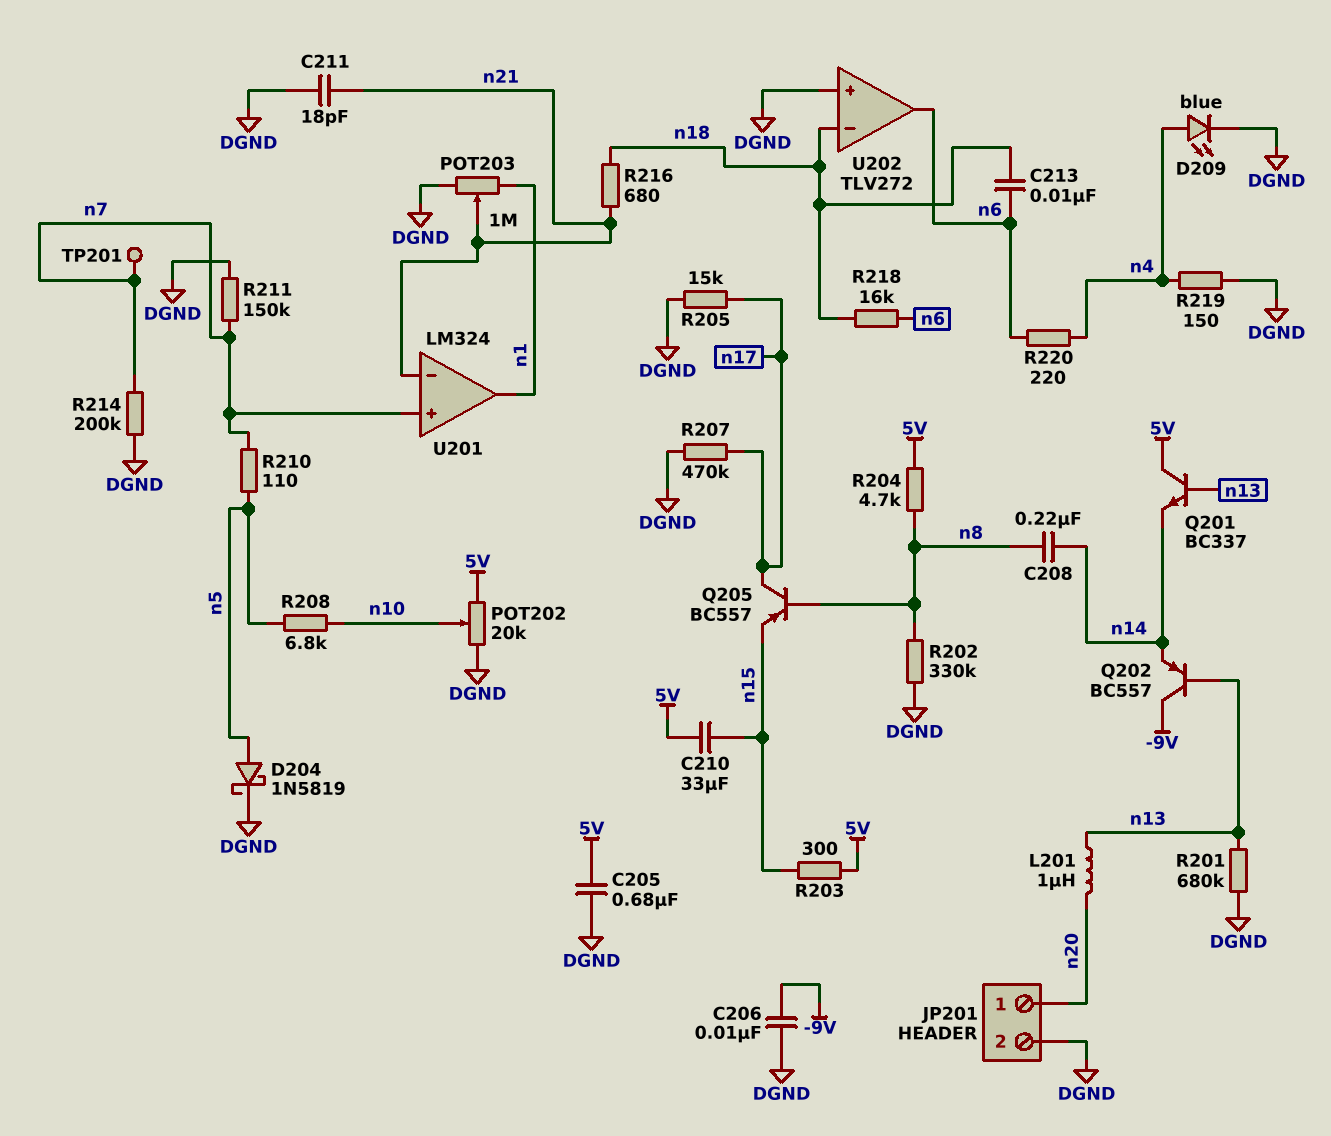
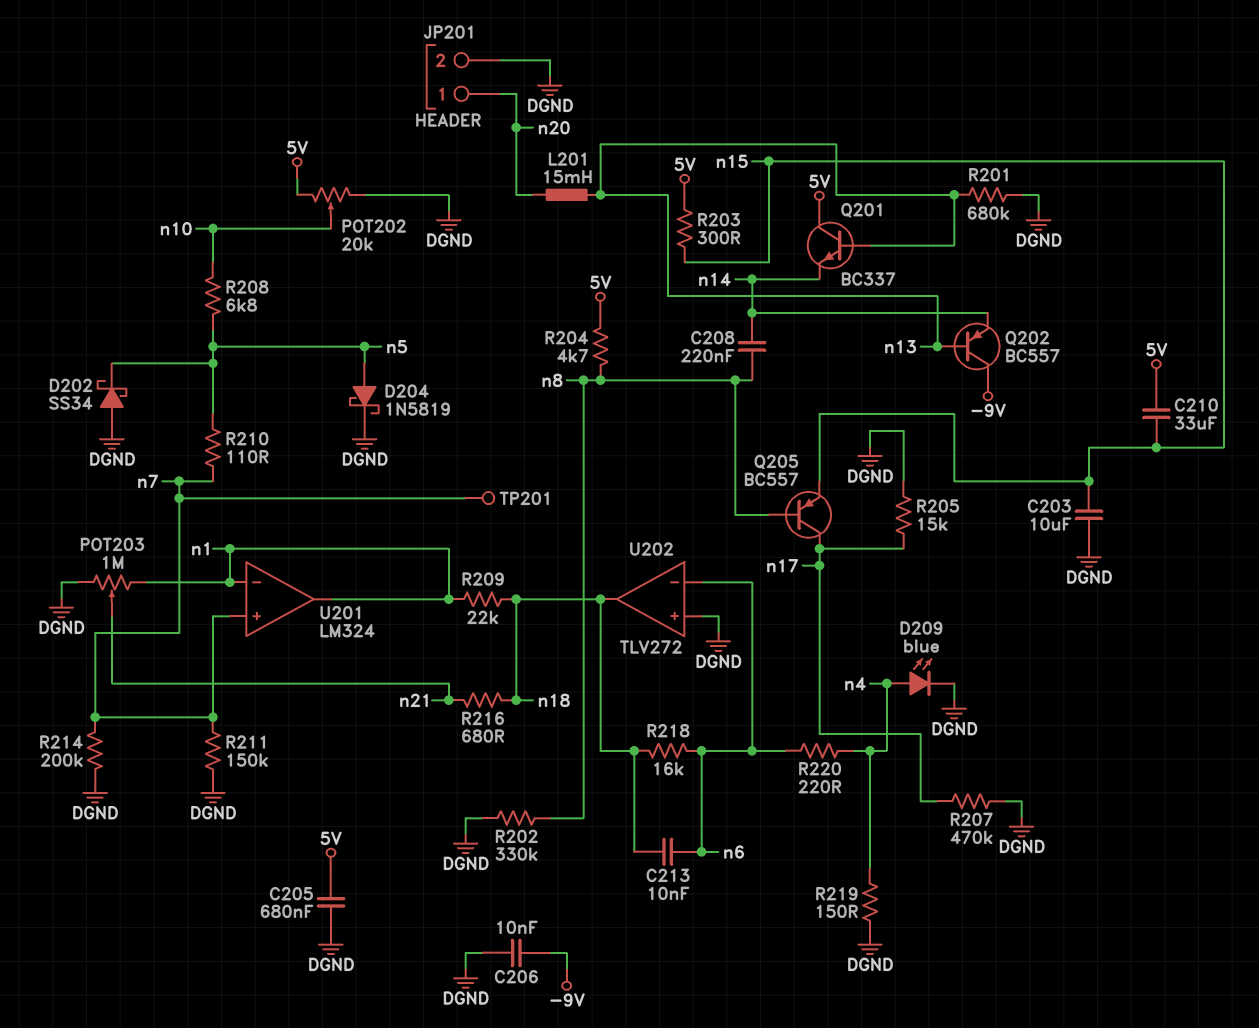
C203: none -> 10uF (DGND, n15)
C211: 18pF (DGND, n21) -> none
D202: none -> schottky SS34 (A DGND, K n5)
L201: 1uH (n13, n20) -> 15mH (n13, n20)
R209: none -> 22k (n1, n18)
U201 pin in-: n21 -> n1
U202 pin in-: n18 -> n6
U202 pin out: n6 -> n18

